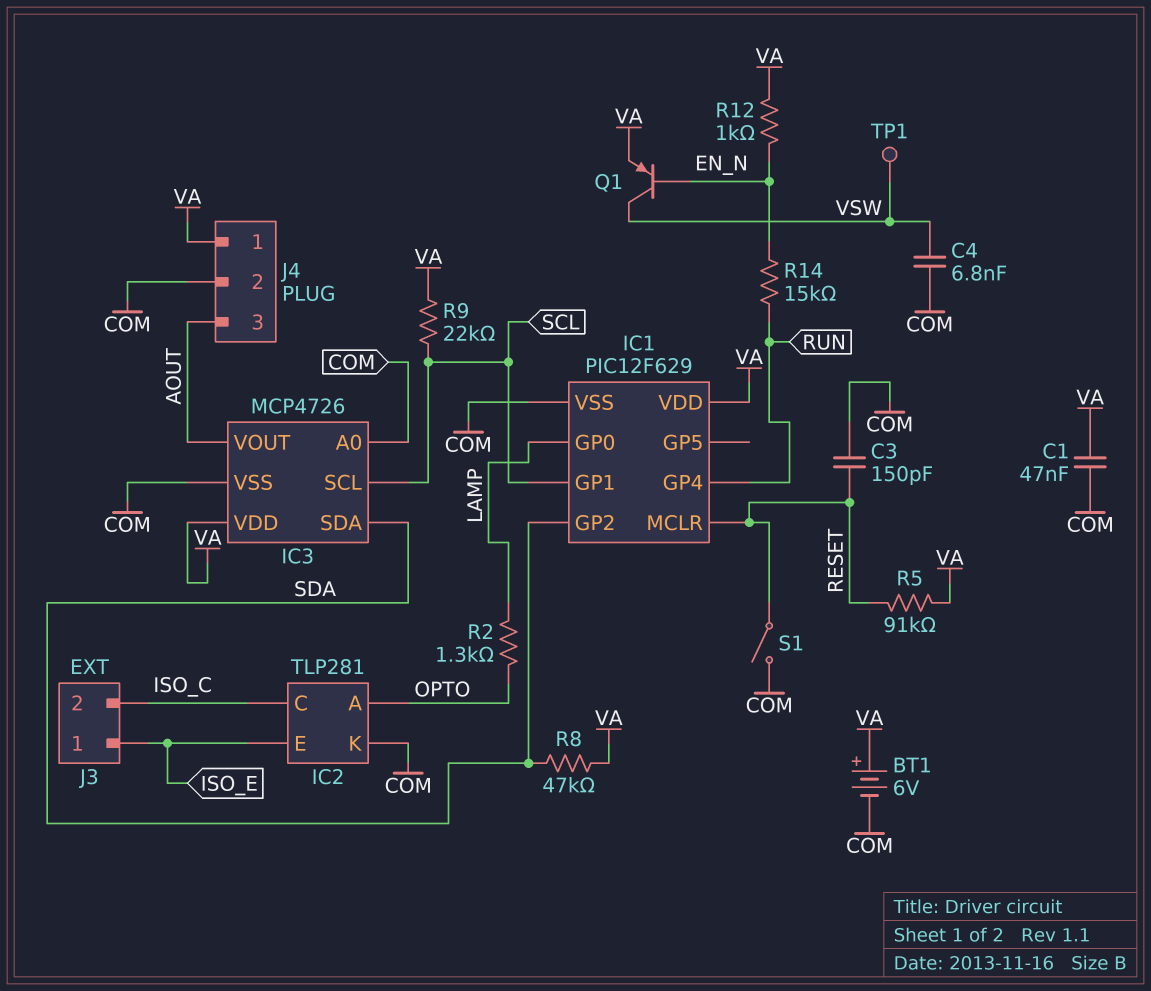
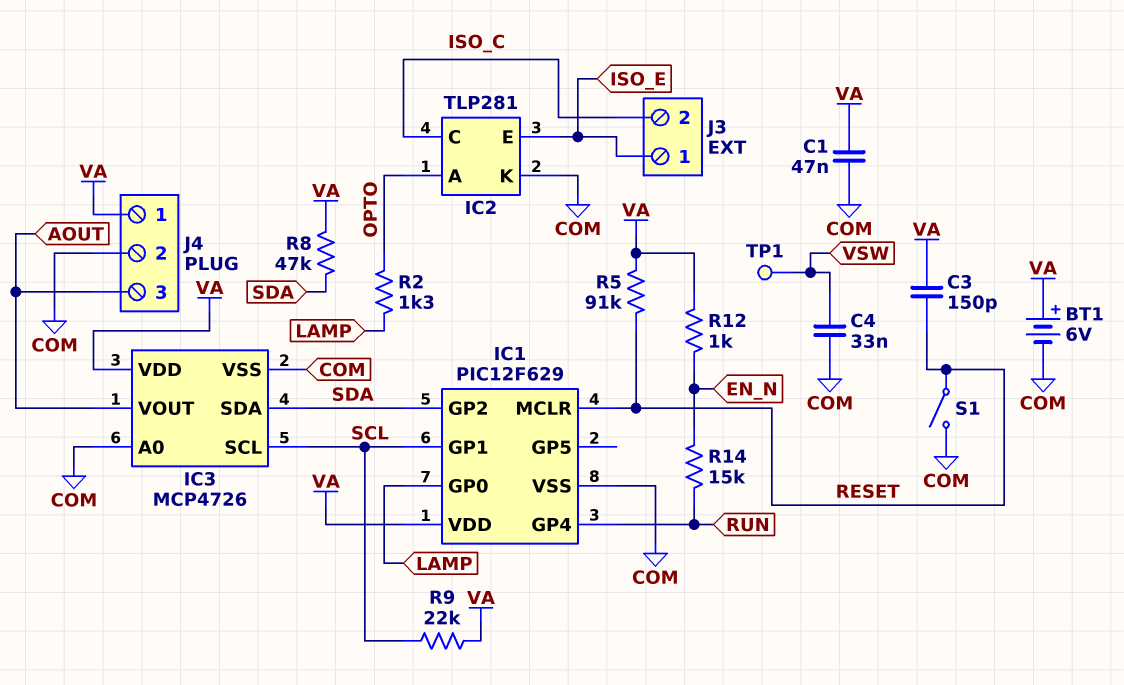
C3: 150pF (COM, RESET) -> 150pF (RESET, VA)
C4: 6.8nF (COM, VSW) -> 33nF (COM, VSW)
Q1: PNP (B EN_N, C VSW, E VA) -> none

